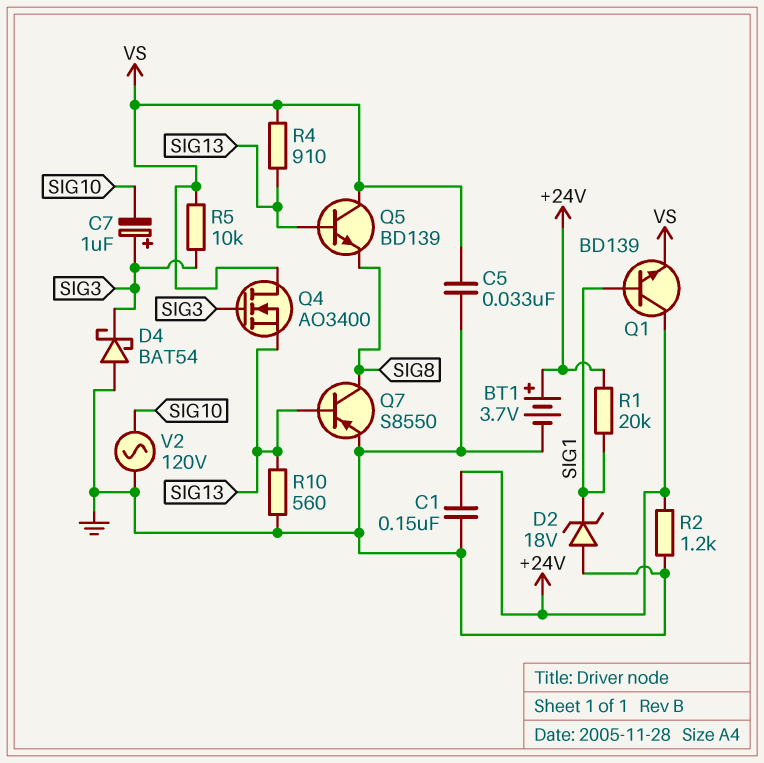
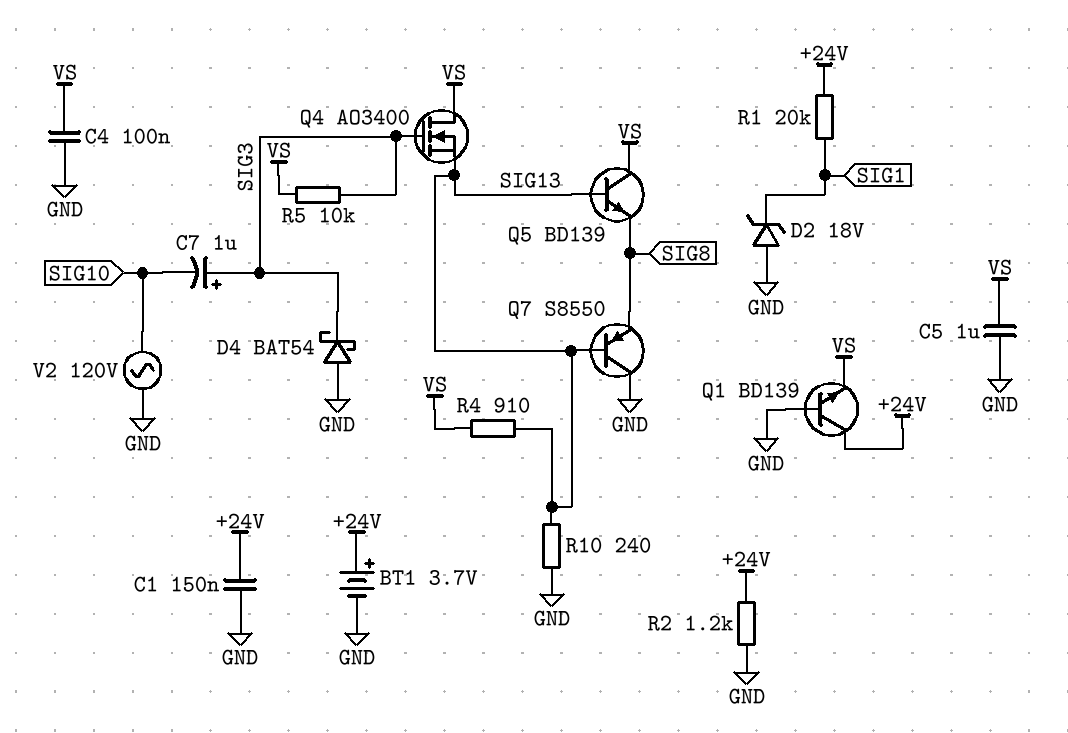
C4: none -> 100nF (GND, VS)
C5: 33nF (GND, VS) -> 1uF (GND, VS)
Q1: NPN BD139 (B SIG1, C +24V, E VS) -> NPN BD139 (B GND, C +24V, E VS)
Q7: PNP S8550 (B SIG13, C SIG8, E GND) -> PNP S8550 (B SIG13, C GND, E SIG8)
R10: 560 (GND, SIG13) -> 240 (GND, SIG13)

